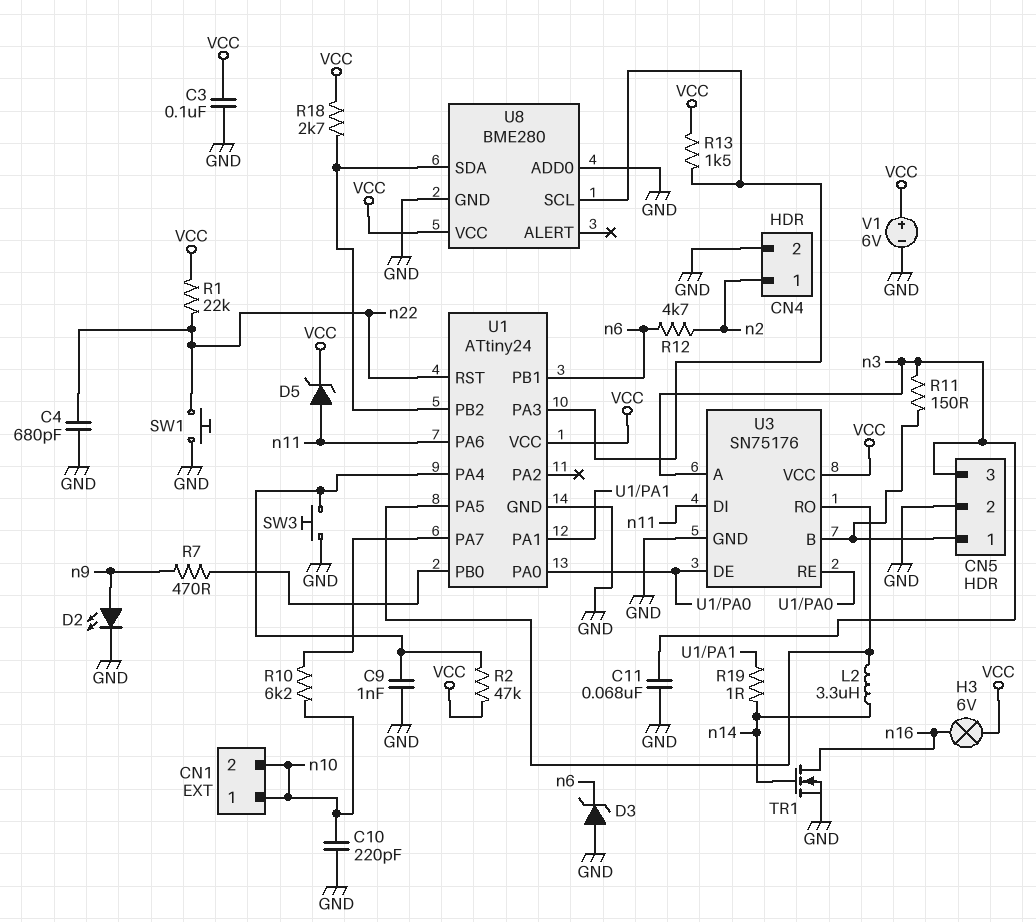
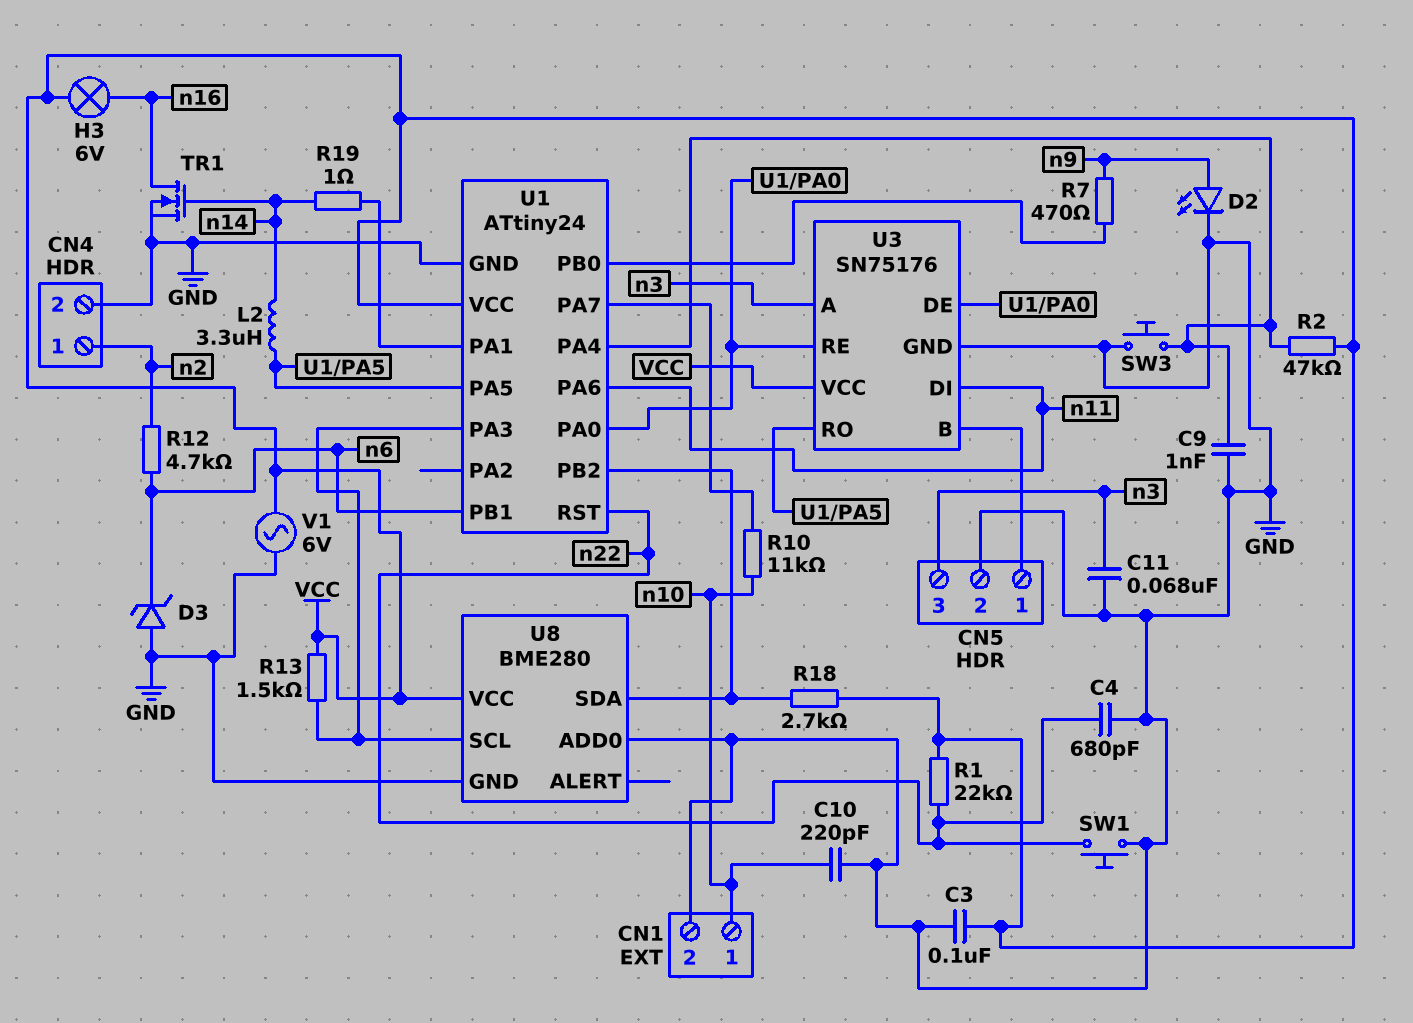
CN1 pin 2: n10 -> GND
D5: zener (A n11, K VCC) -> none
R10: 6.2k (U1/PA7, n10) -> 11k (U1/PA7, n10)
R11: 150 (CN5/1, n3) -> none
V1: 6V (plus VCC, minus GND) -> AC 6V (GND, VCC)

